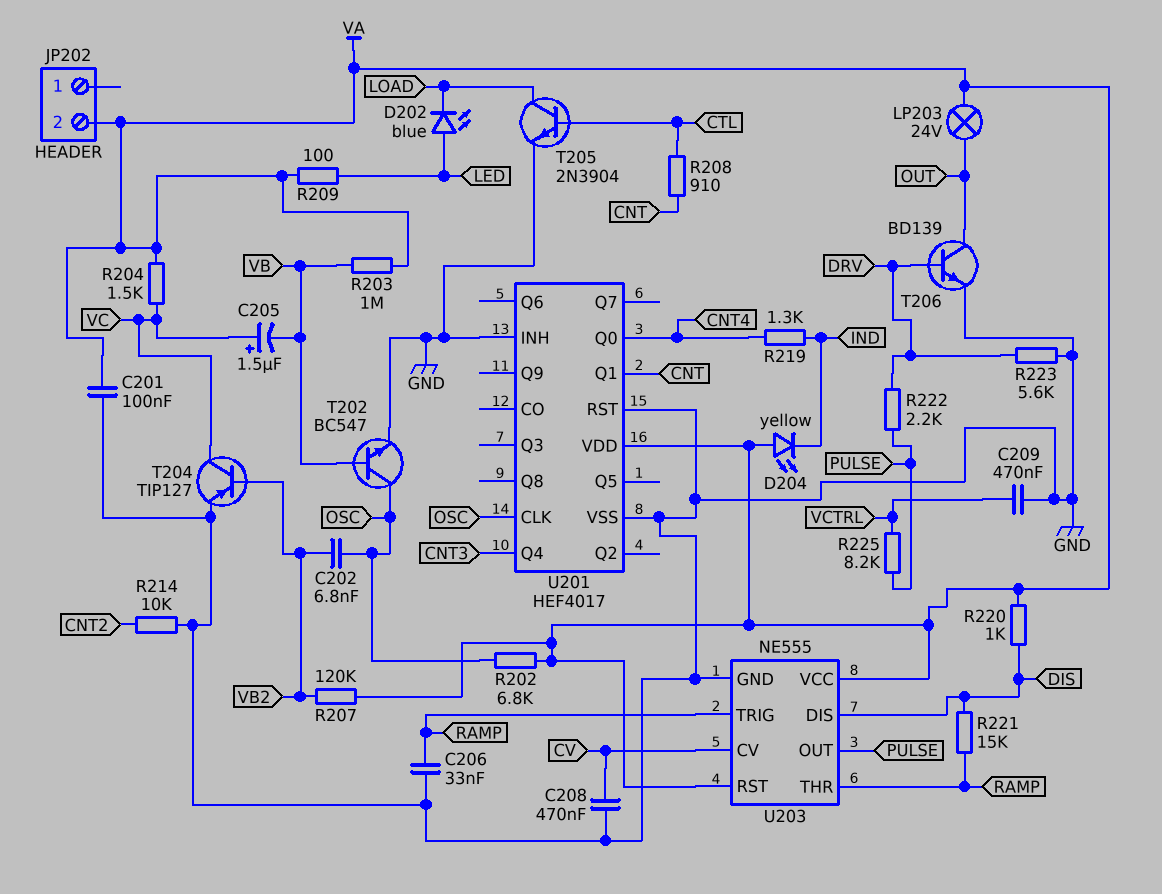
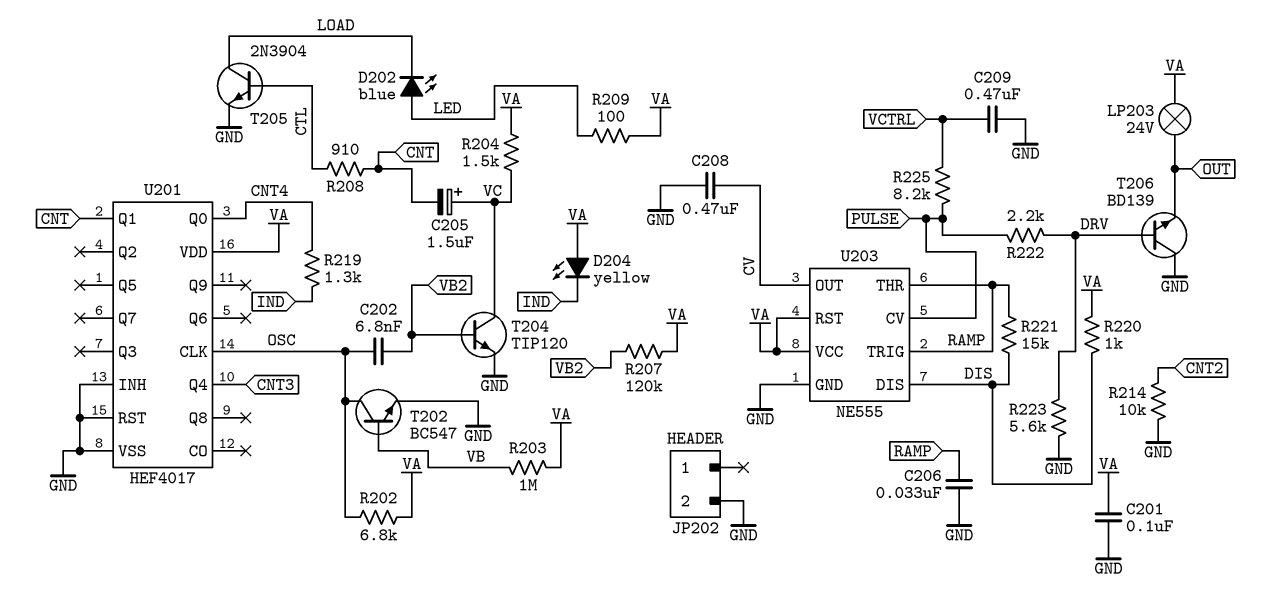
C205: 1.5uF (plus VC, minus VB) -> 1.5uF (plus VC, minus CNT)
JP202 pin 2: VA -> GND
T204: PNP TIP127 (B VB2, C VC, E GND) -> NPN TIP120 (B VB2, C VC, E GND)
T206: NPN BD139 (B DRV, C OUT, E GND) -> NPN BD139 (B DRV, C GND, E OUT)
U203 pin CV: CV -> PULSE
U203 pin OUT: PULSE -> CV

